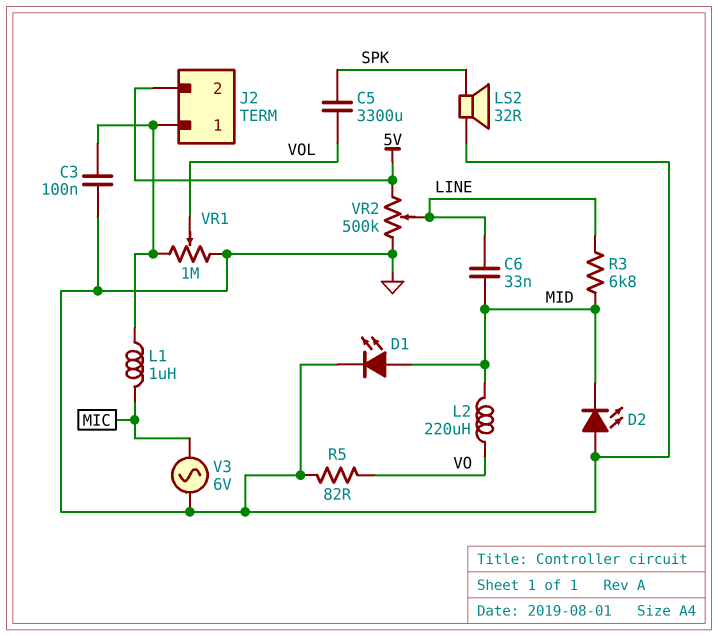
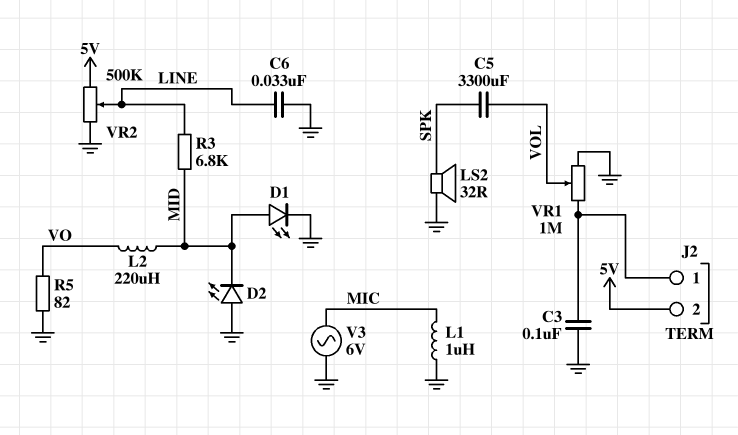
C6: 33nF (LINE, MID) -> 33nF (GND, LINE)
L1: 1uH (J2/1, MIC) -> 1uH (GND, MIC)

